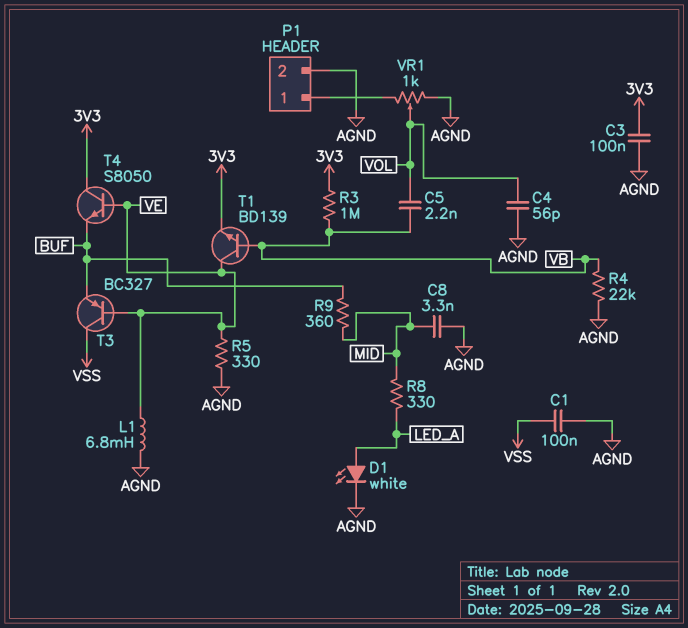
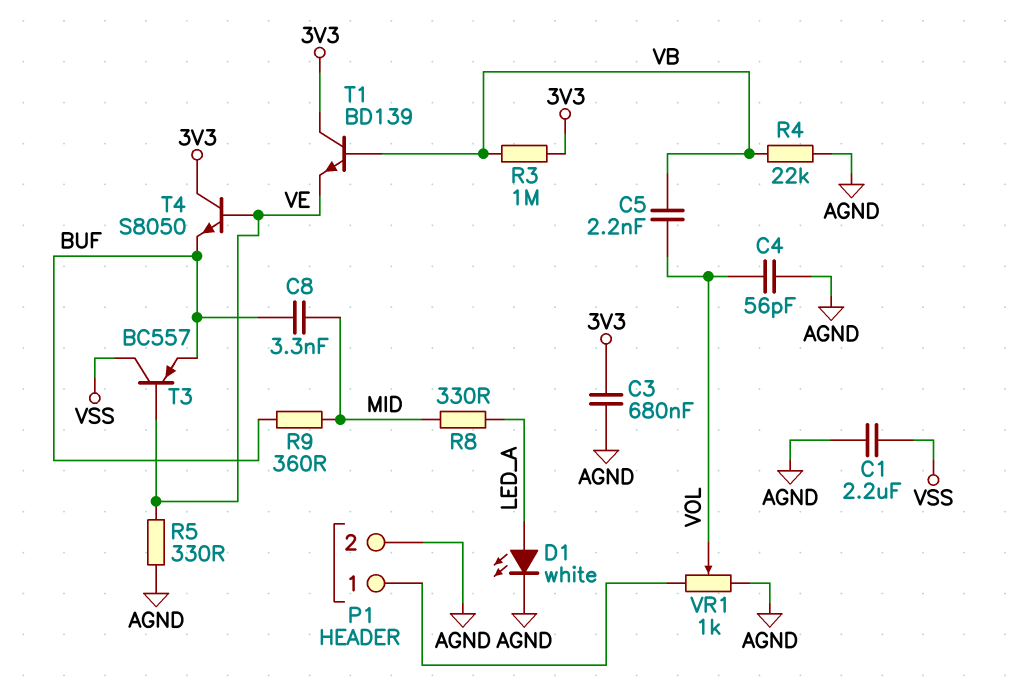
C1: 100nF (AGND, VSS) -> 2.2uF (AGND, VSS)
C3: 100nF (3V3, AGND) -> 680nF (3V3, AGND)
C8: 3.3nF (AGND, MID) -> 3.3nF (BUF, MID)
L1: 6.8mH (AGND, VE) -> none
T1: NPN BD139 (B VB, C VE, E 3V3) -> NPN BD139 (B VB, C 3V3, E VE)
T3: PNP BC327 (B VE, C VSS, E BUF) -> PNP BC557 (B VE, C VSS, E BUF)

